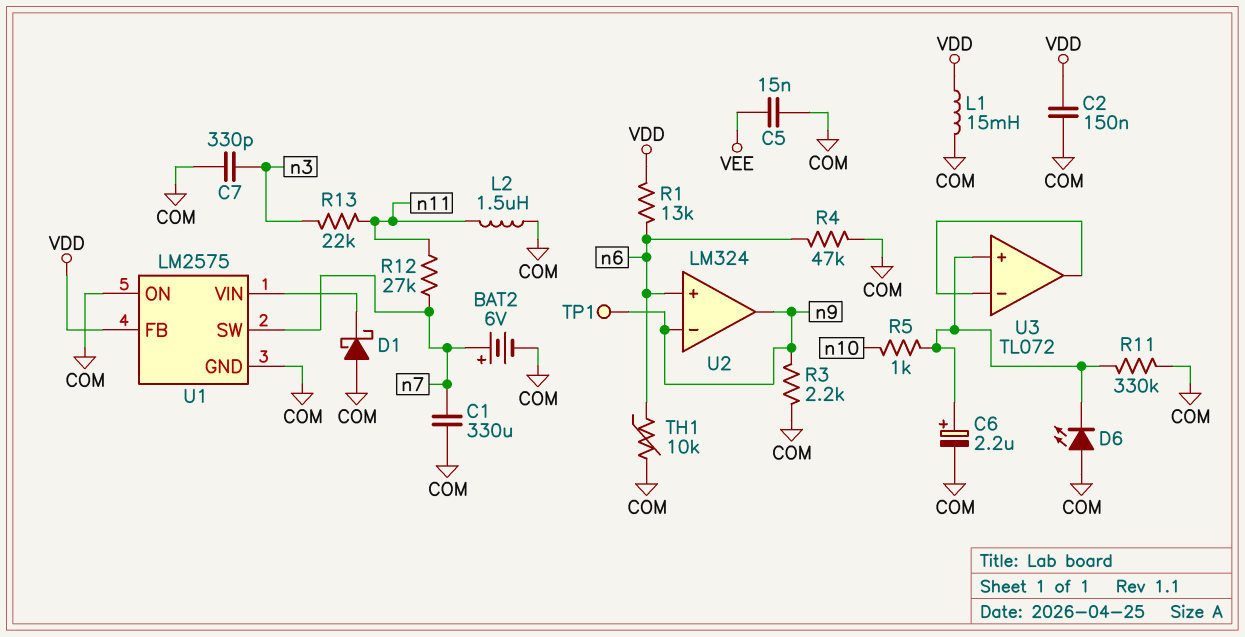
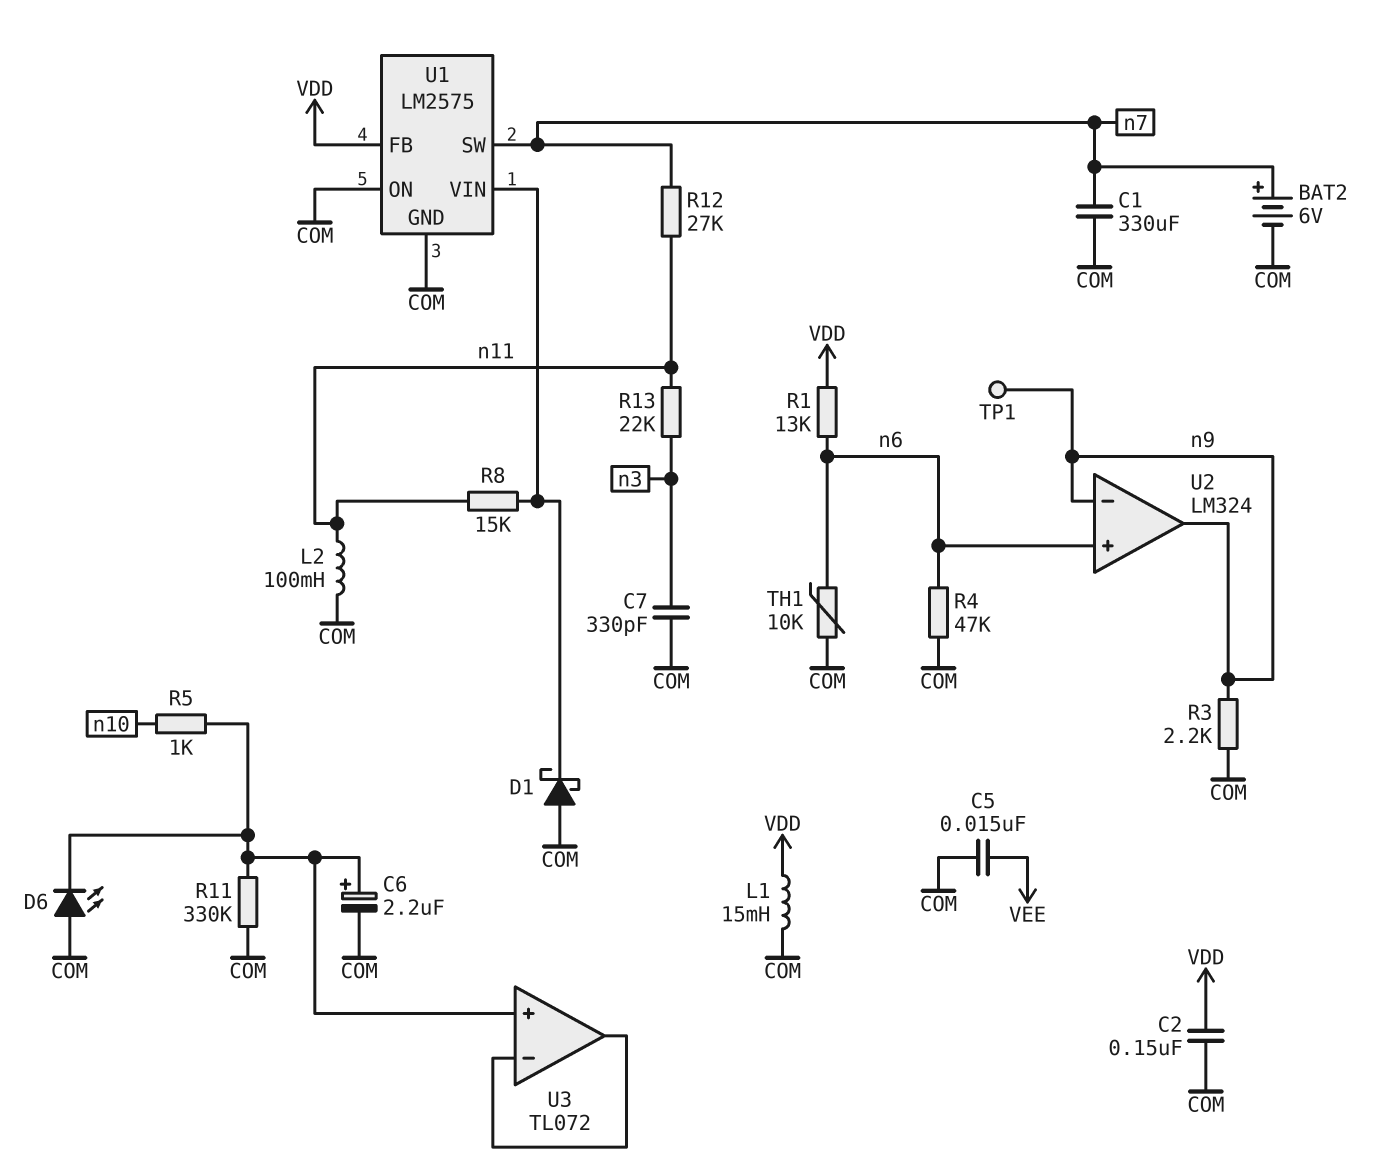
L2: 1.5uH (COM, n11) -> 100mH (COM, n11)
R8: none -> 15k (U1/VIN, n11)

